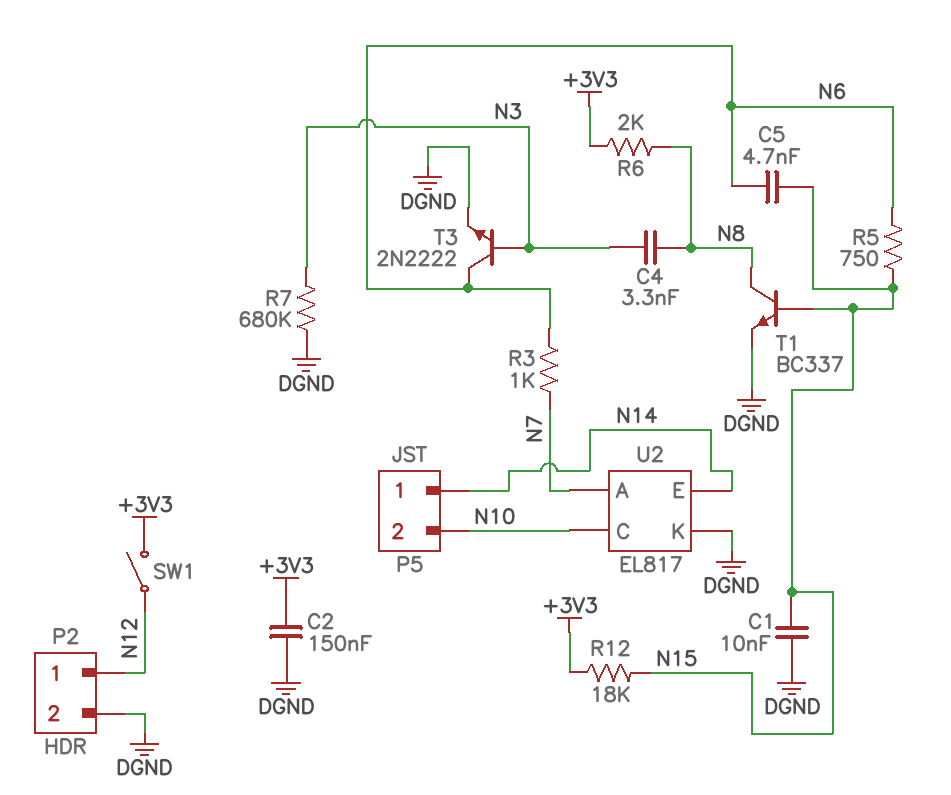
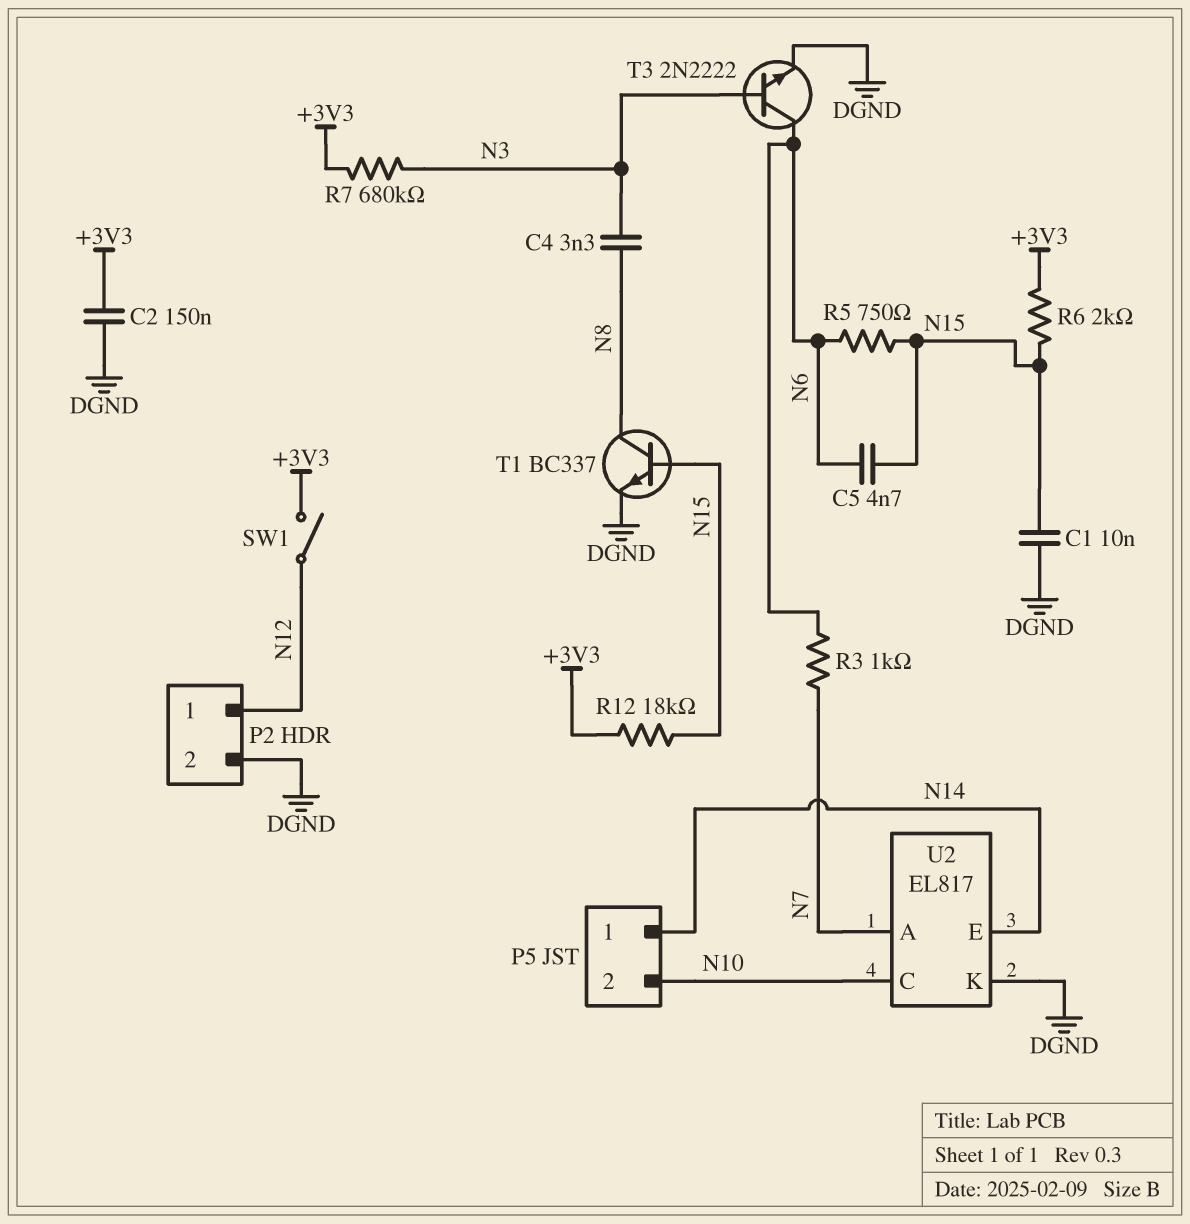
R6: 2k (+3V3, N8) -> 2k (+3V3, N15)
R7: 680k (DGND, N3) -> 680k (+3V3, N3)

